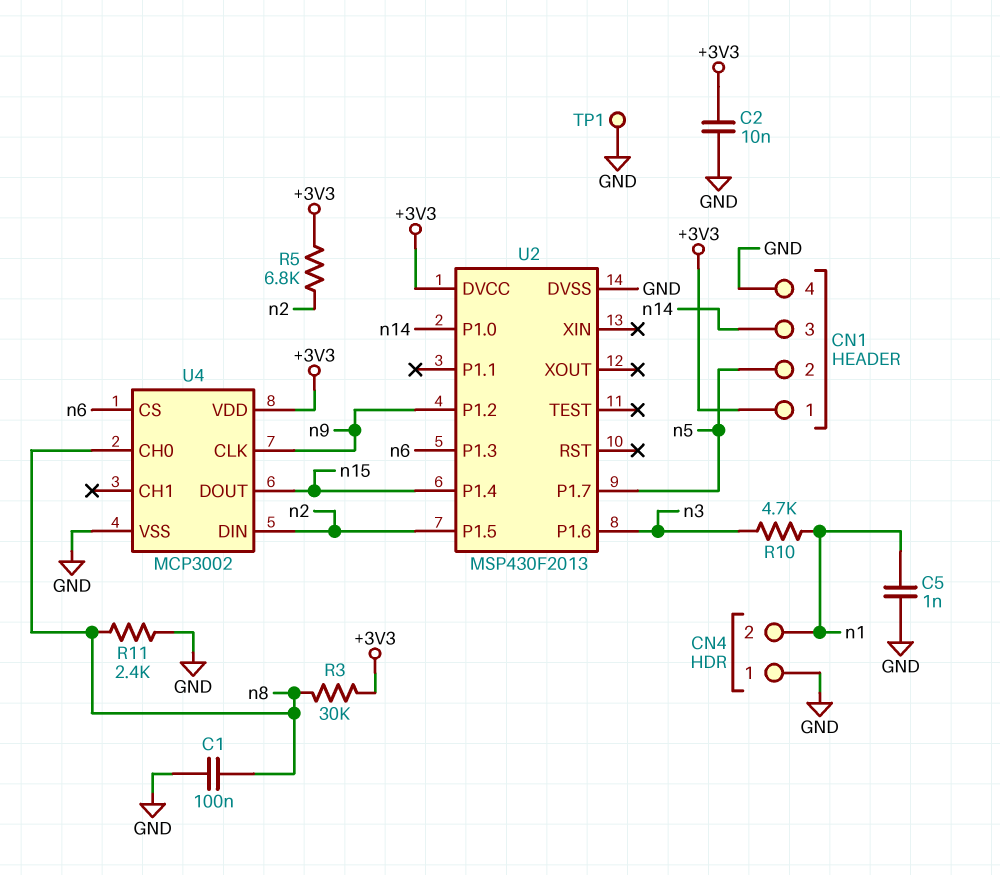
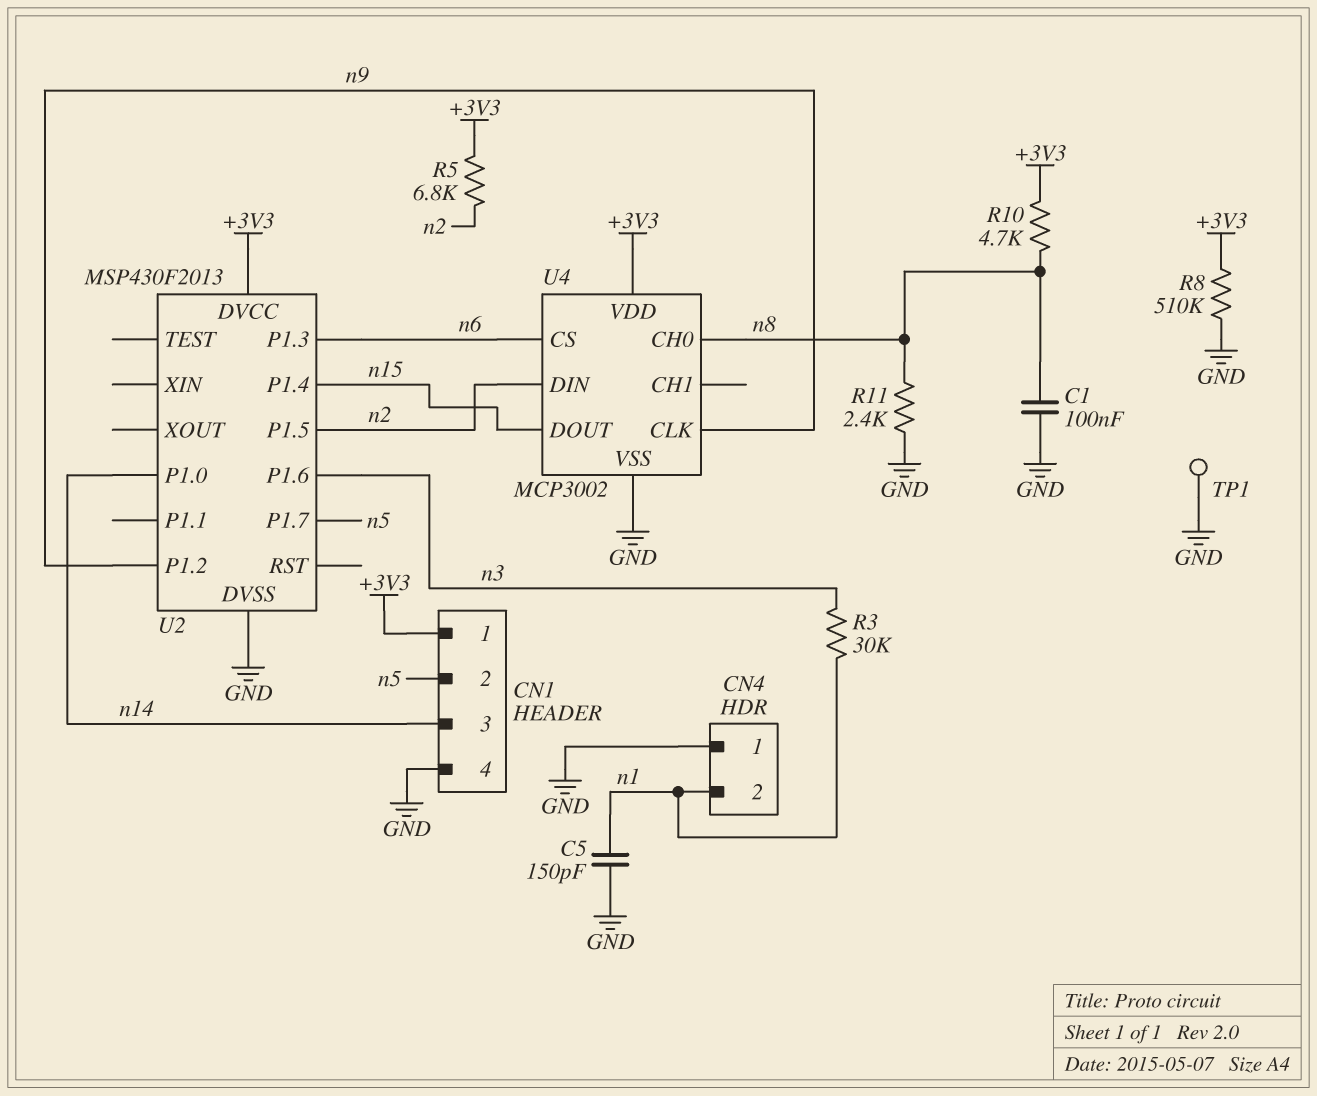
C2: 10nF (+3V3, GND) -> none
C5: 1nF (GND, n1) -> 150pF (GND, n1)
R3: 30k (+3V3, n8) -> 30k (n1, n3)
R8: none -> 510k (+3V3, GND)
R10: 4.7k (n1, n3) -> 4.7k (+3V3, n8)

